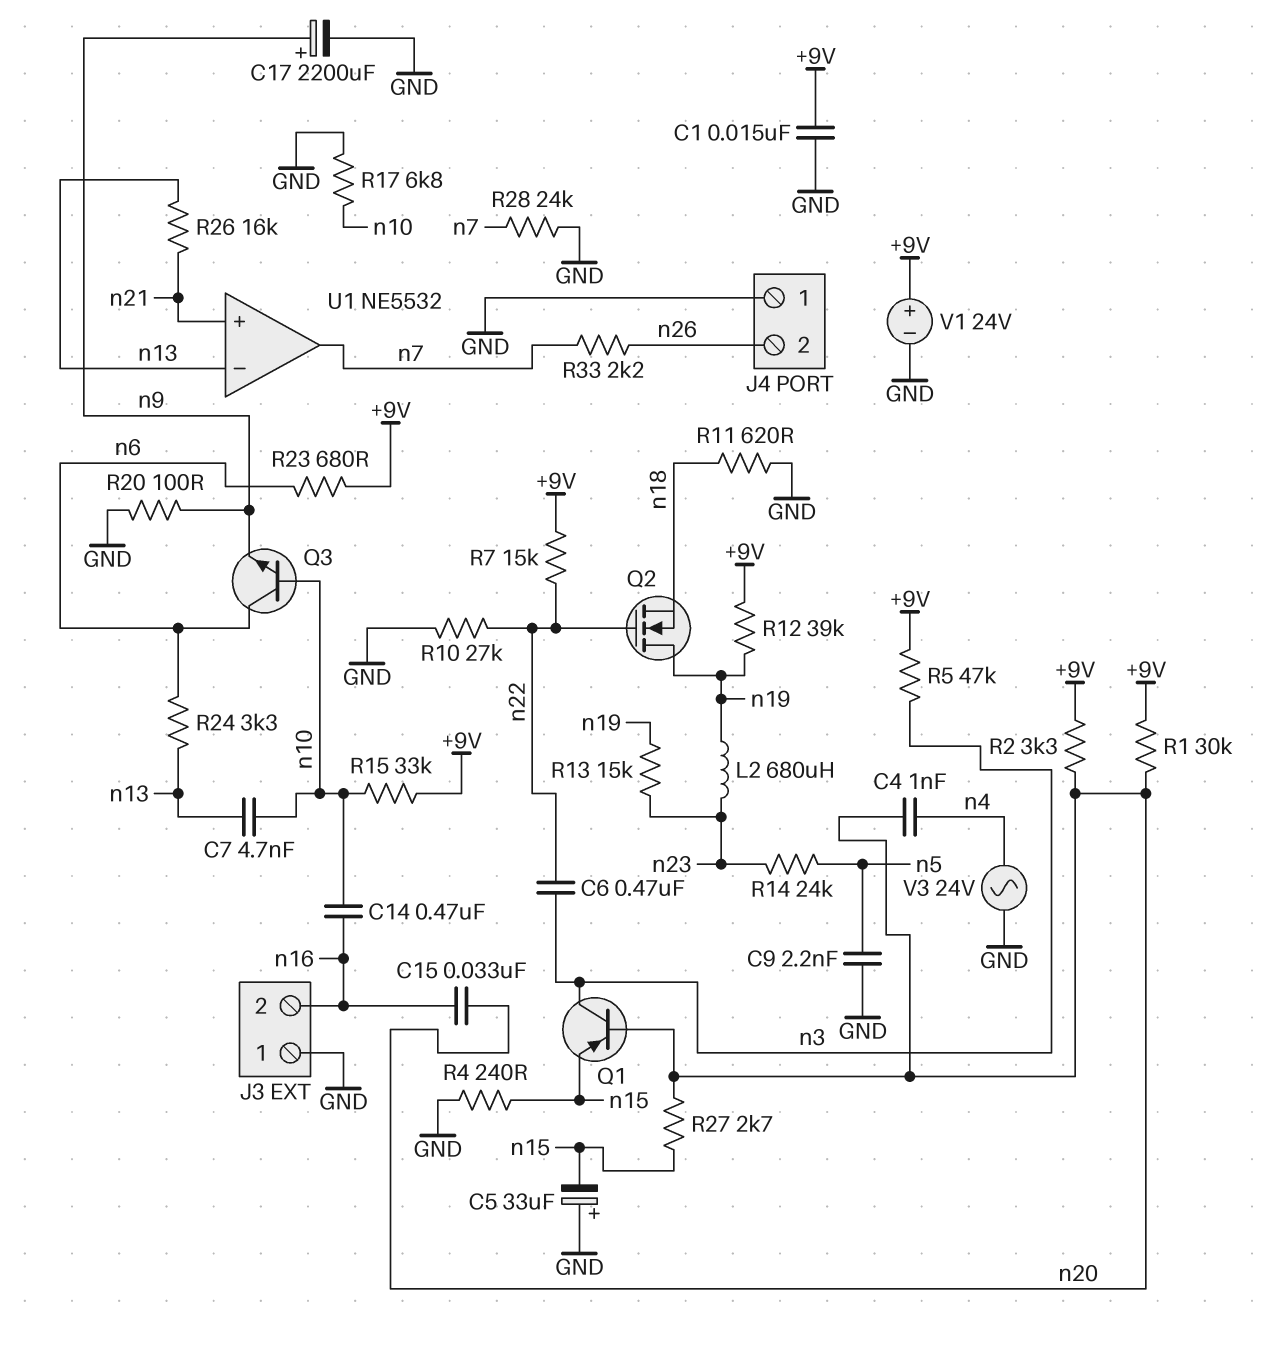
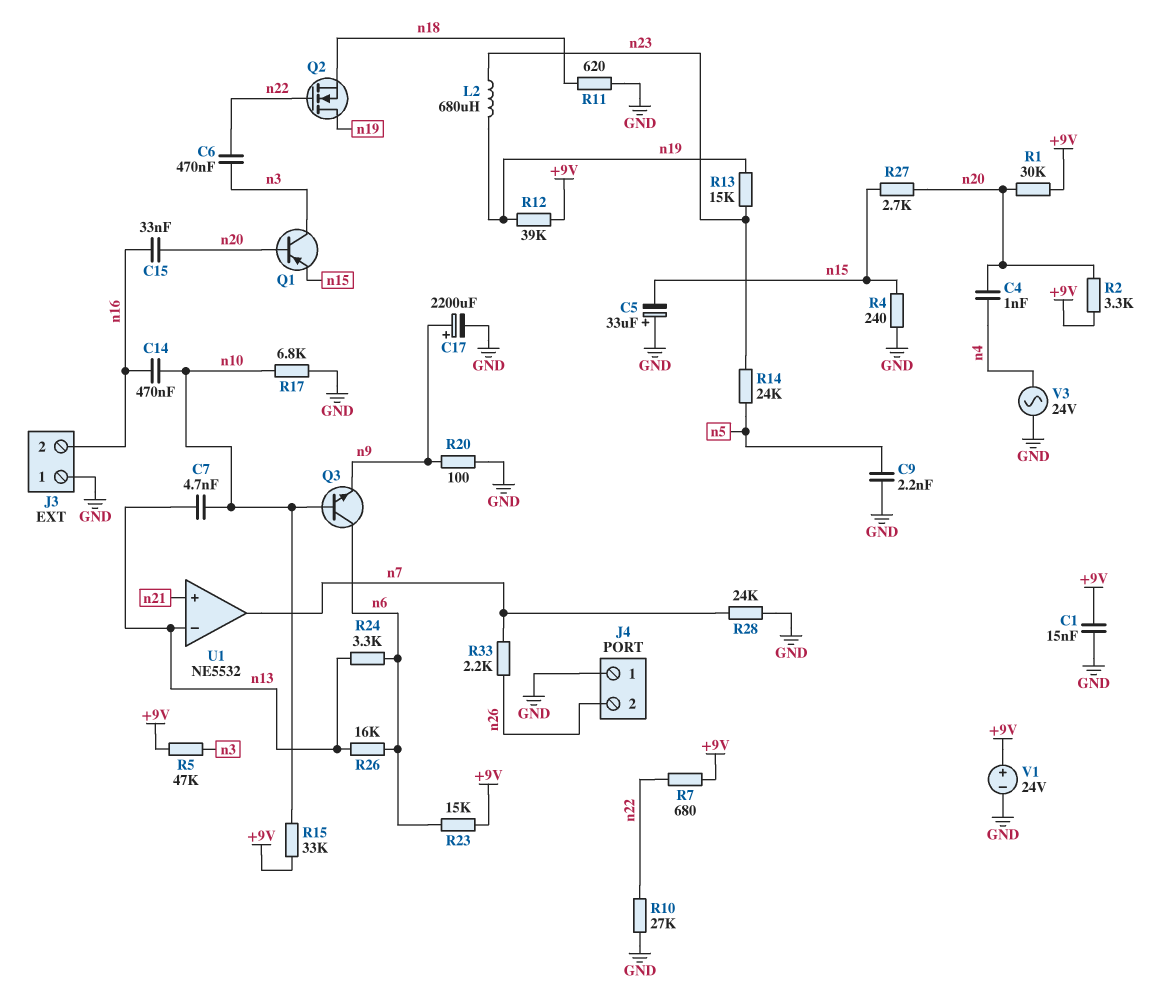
R7: 15k (+9V, n22) -> 680 (+9V, n22)
R23: 680 (+9V, n6) -> 15k (+9V, n6)
R26: 16k (n13, n21) -> 16k (n6, n13)

